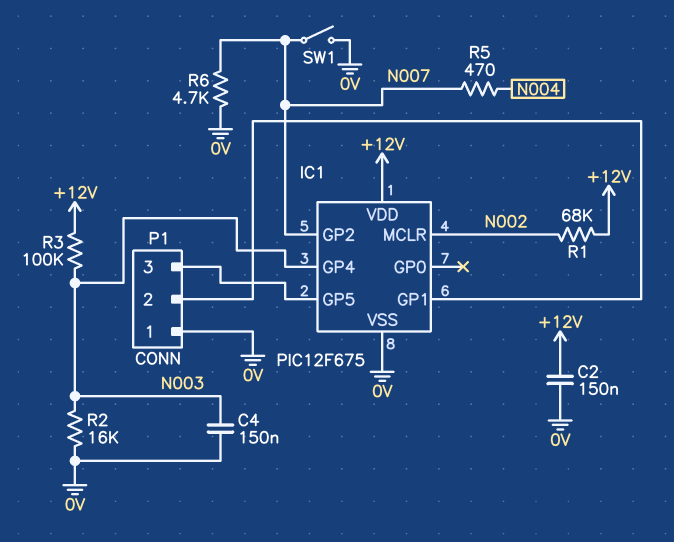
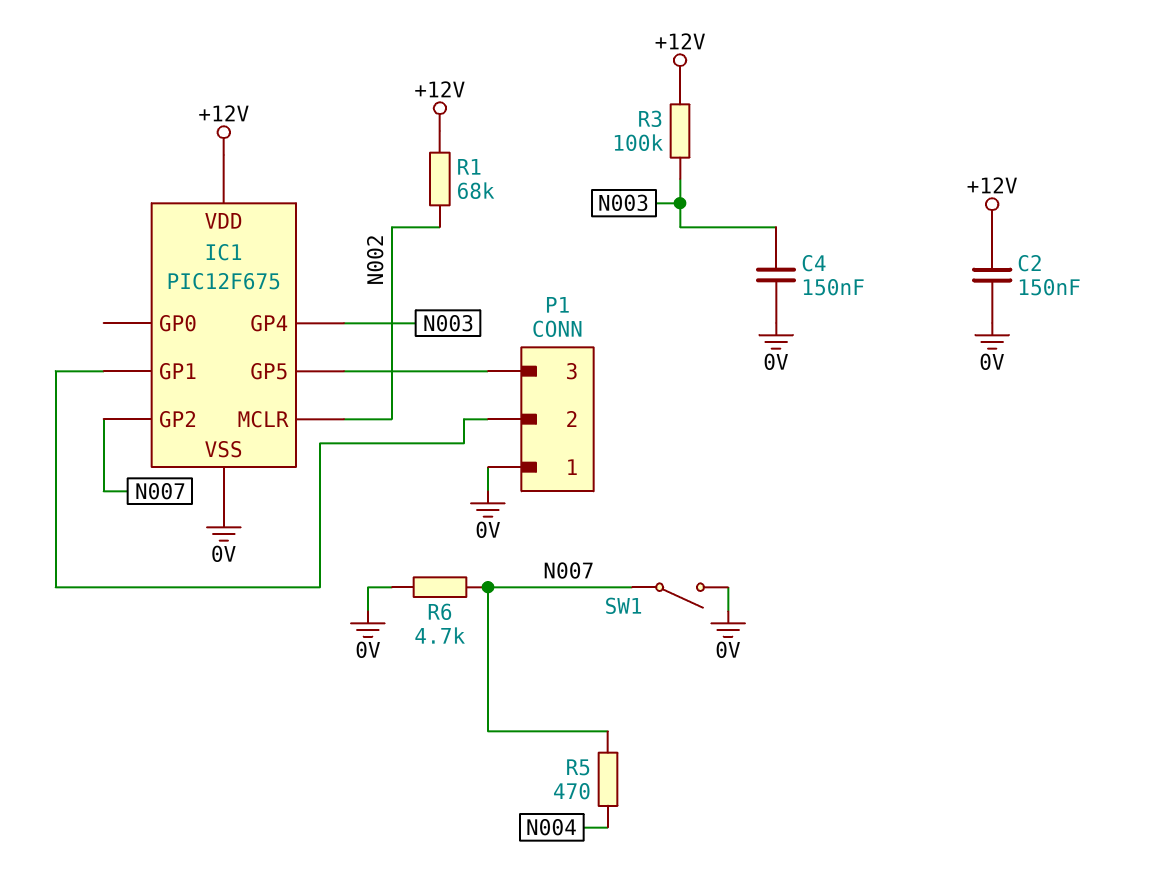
R2: 16k (0V, N003) -> none

